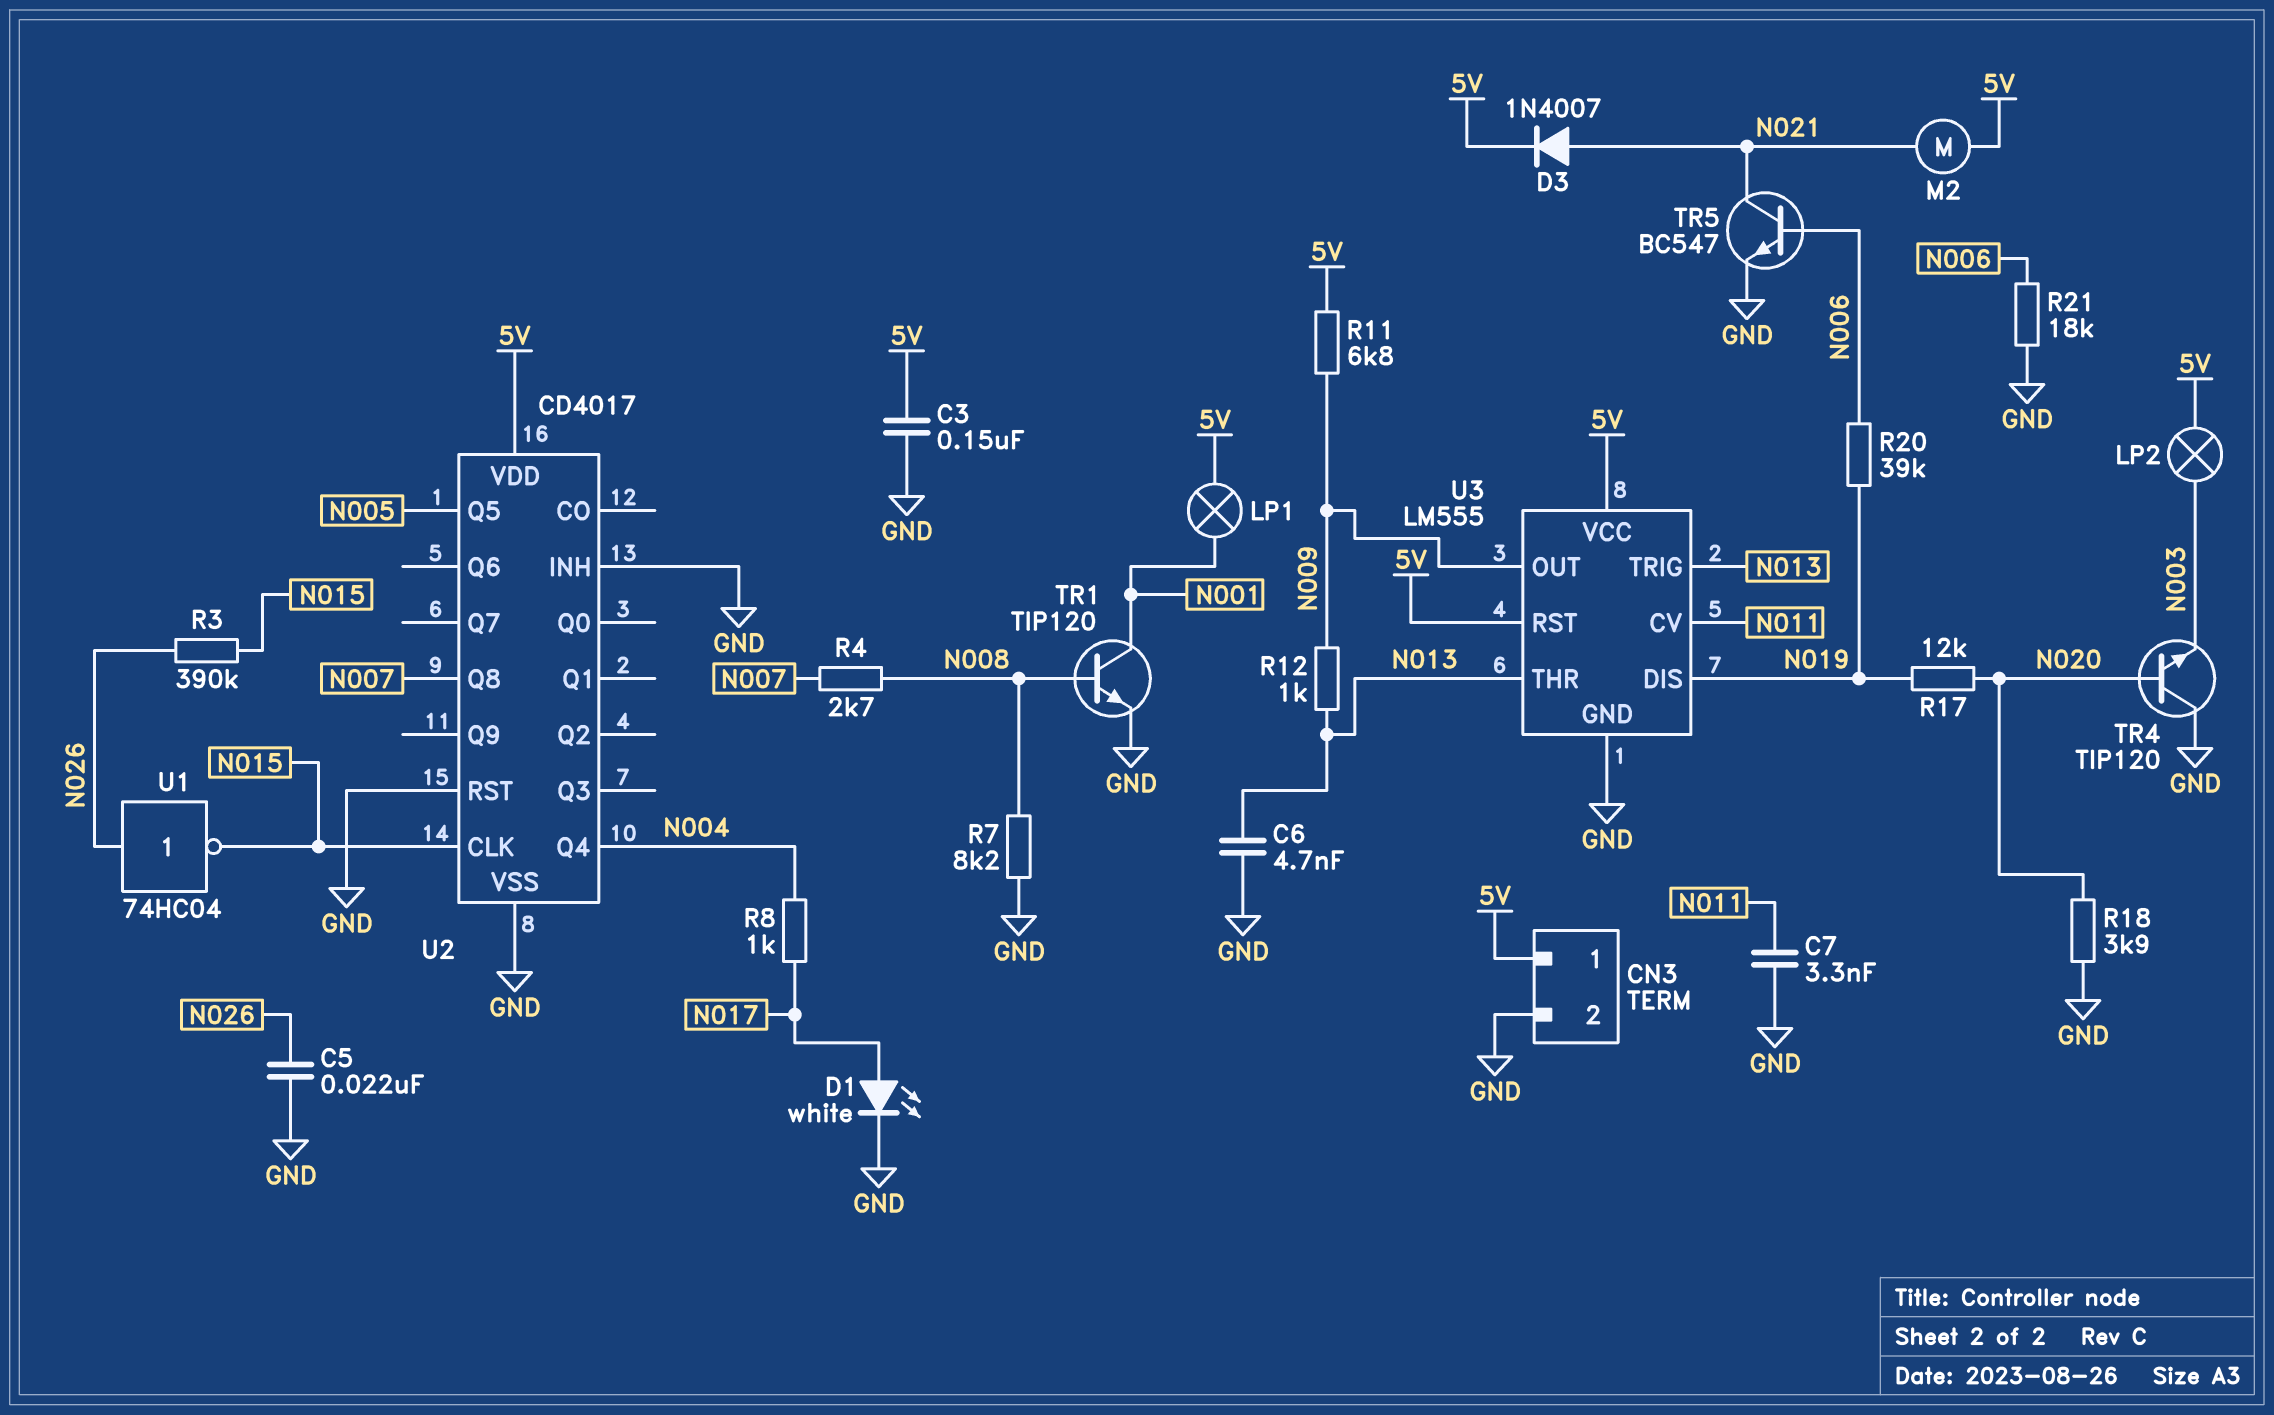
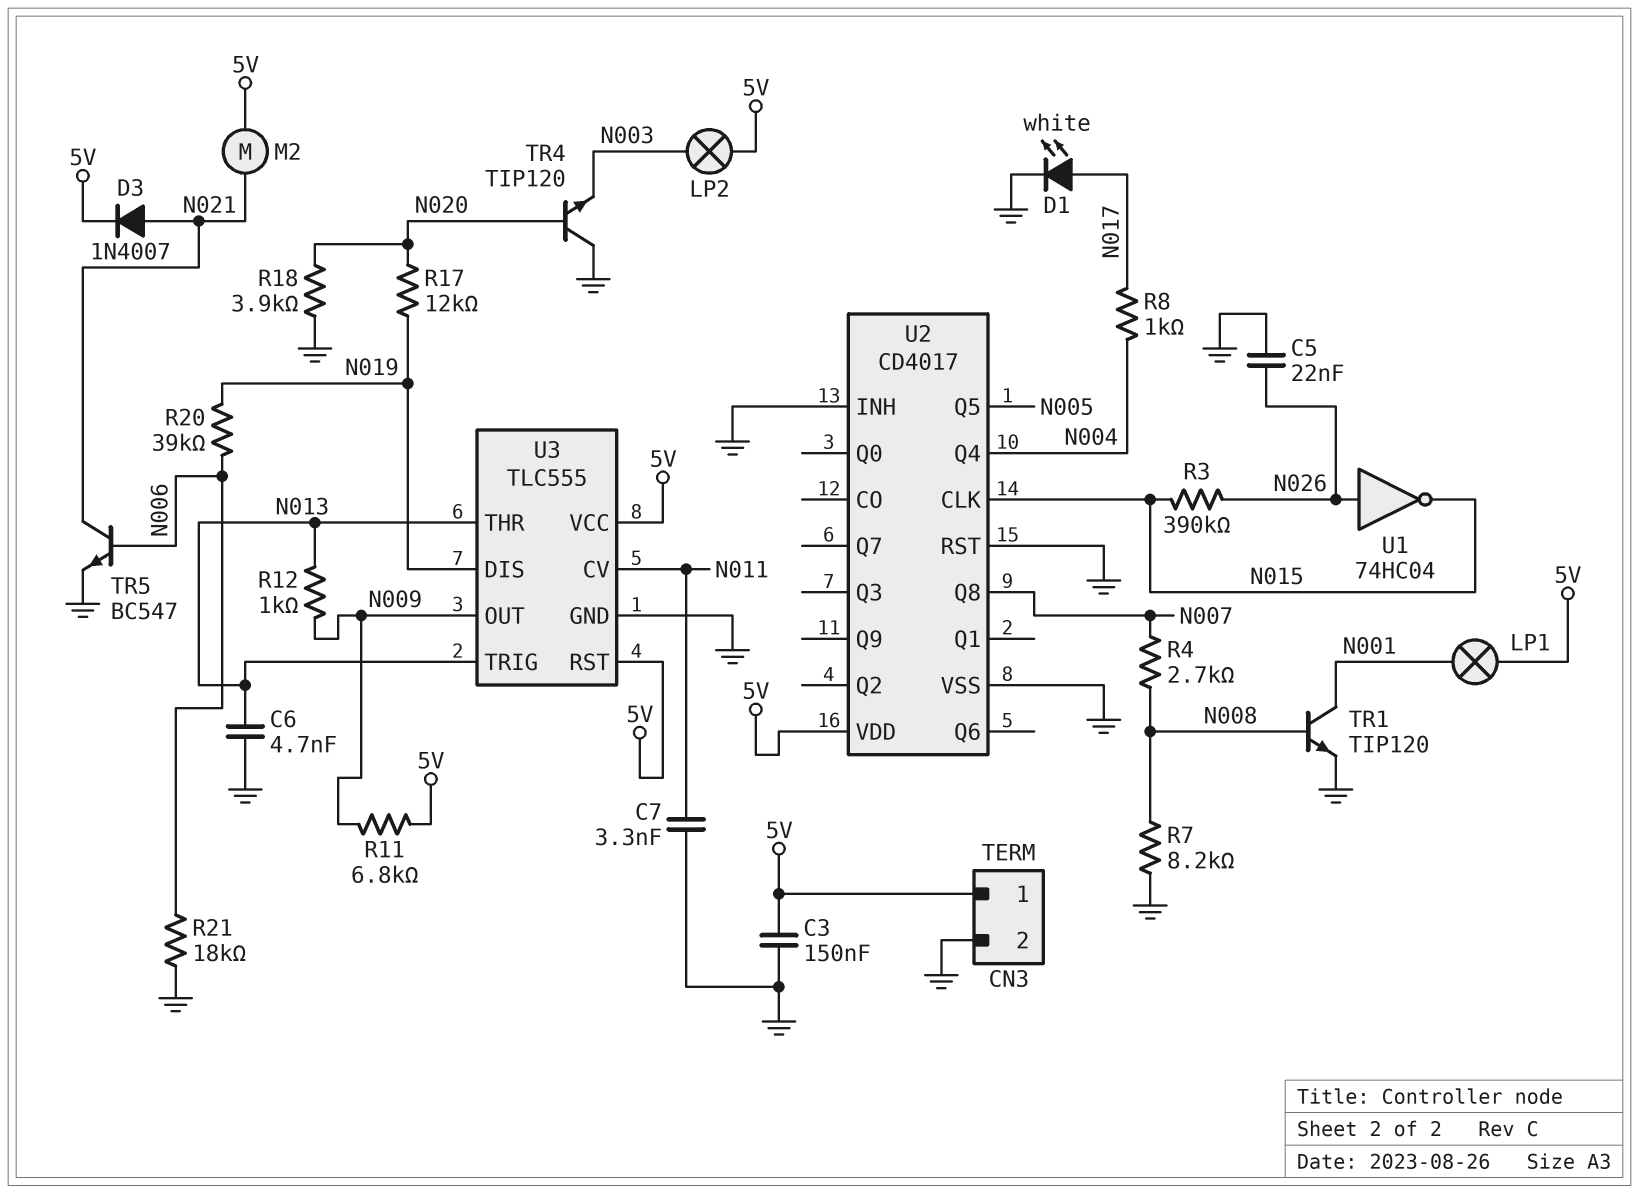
U3: LM555 -> TLC555

